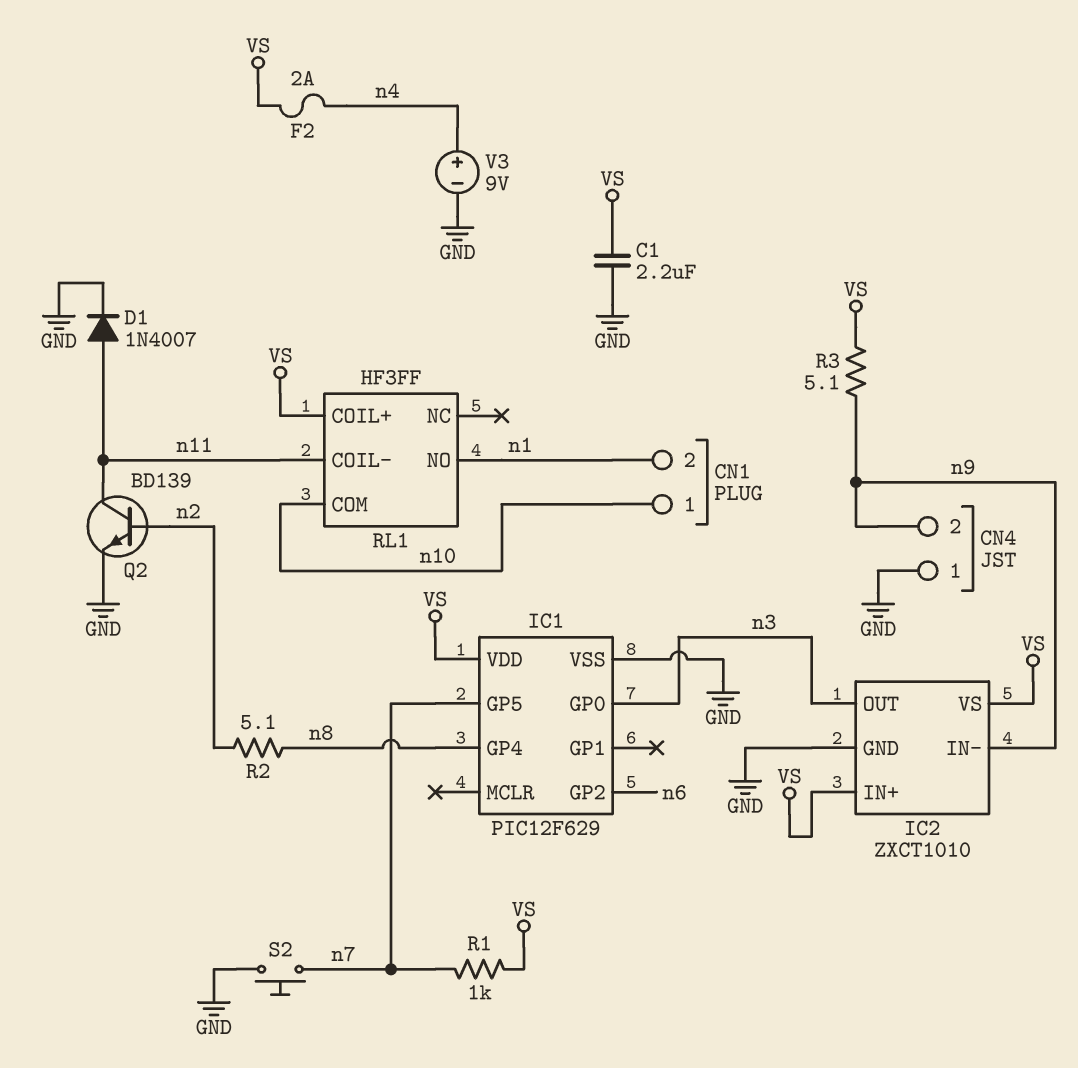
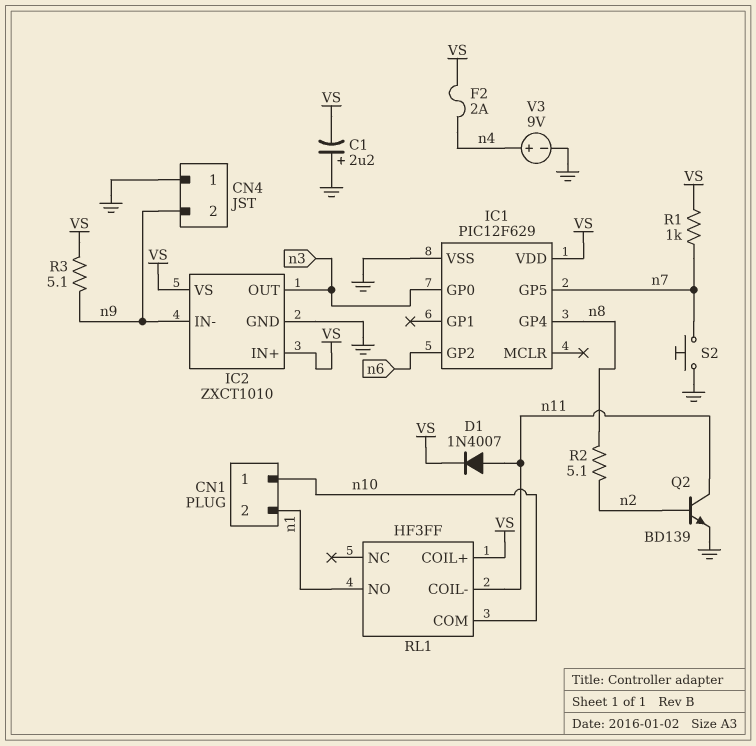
C1: 2.2uF (GND, VS) -> 2.2uF (plus GND, minus VS)
D1: diode 1N4007 (A n11, K GND) -> diode 1N4007 (A n11, K VS)

